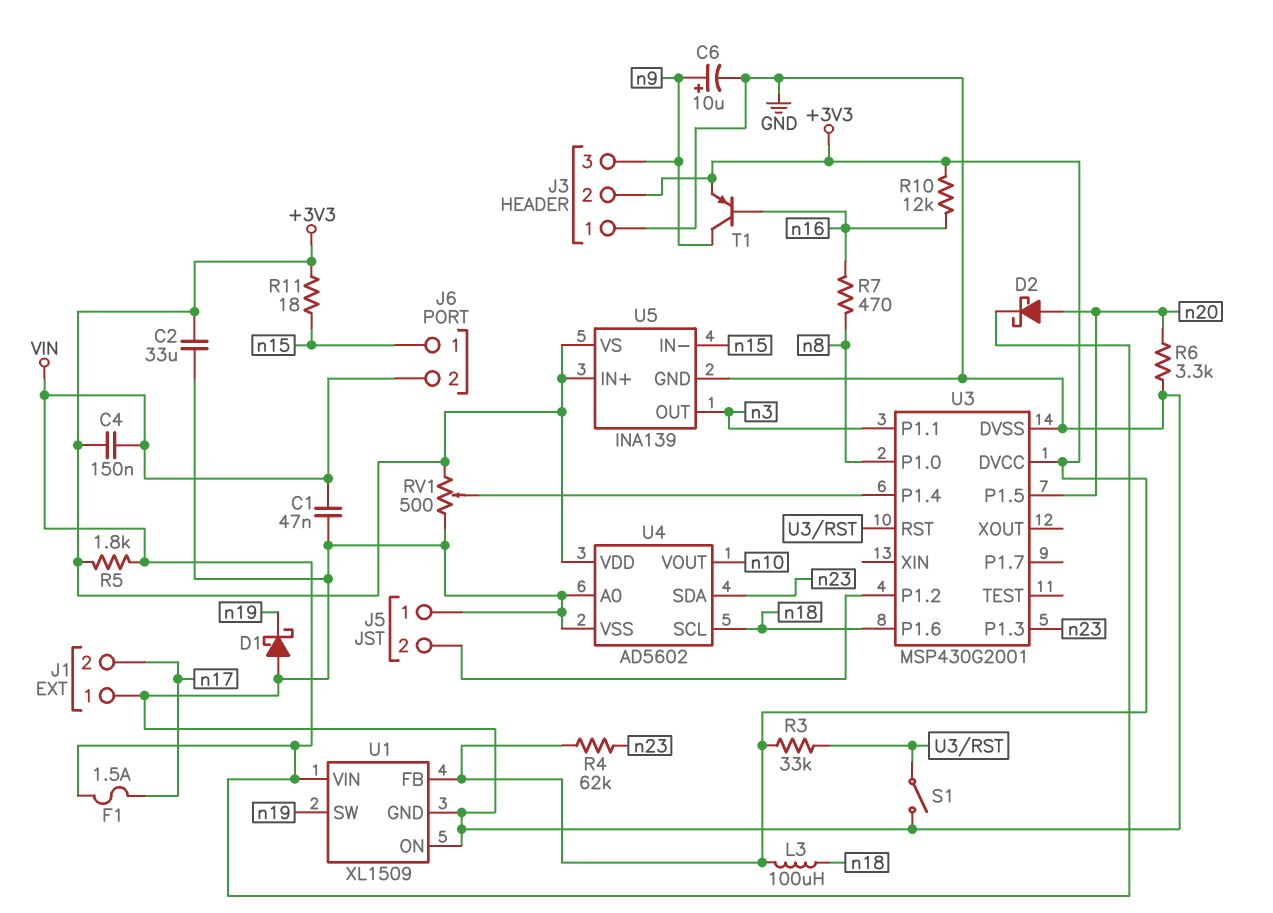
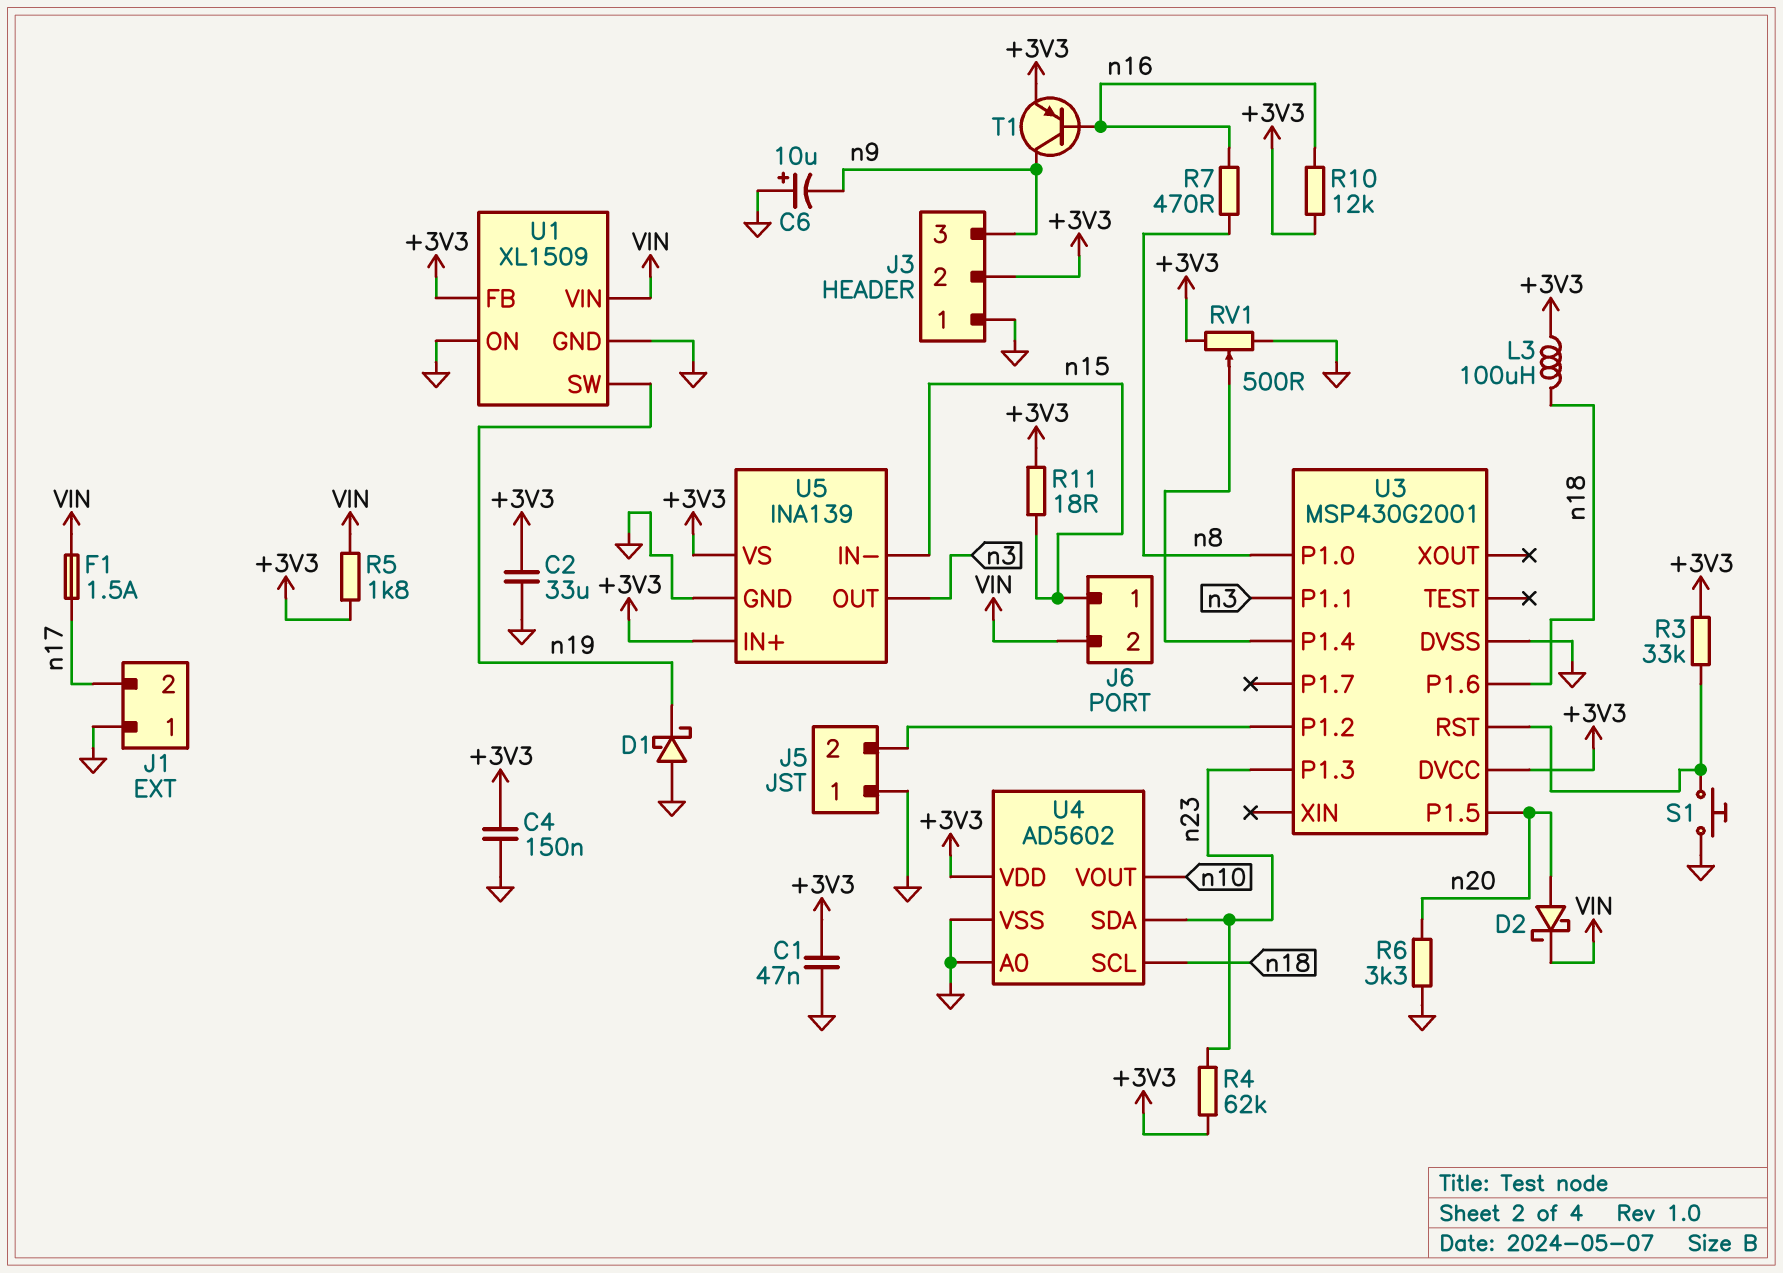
C1: 47nF (GND, VIN) -> 47nF (+3V3, GND)
C4: 150nF (+3V3, VIN) -> 150nF (+3V3, GND)
C6: 10uF (plus n9, minus GND) -> 10uF (plus GND, minus n9)
S1: switch (GND, U3/RST) -> button (GND, U3/RST)

